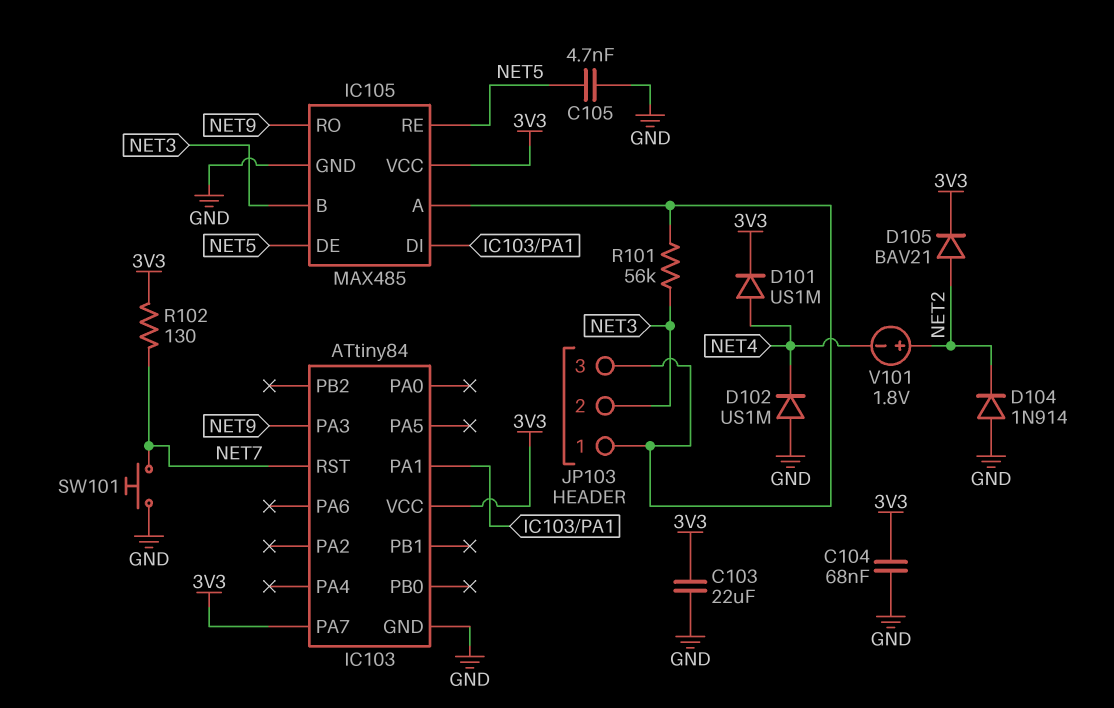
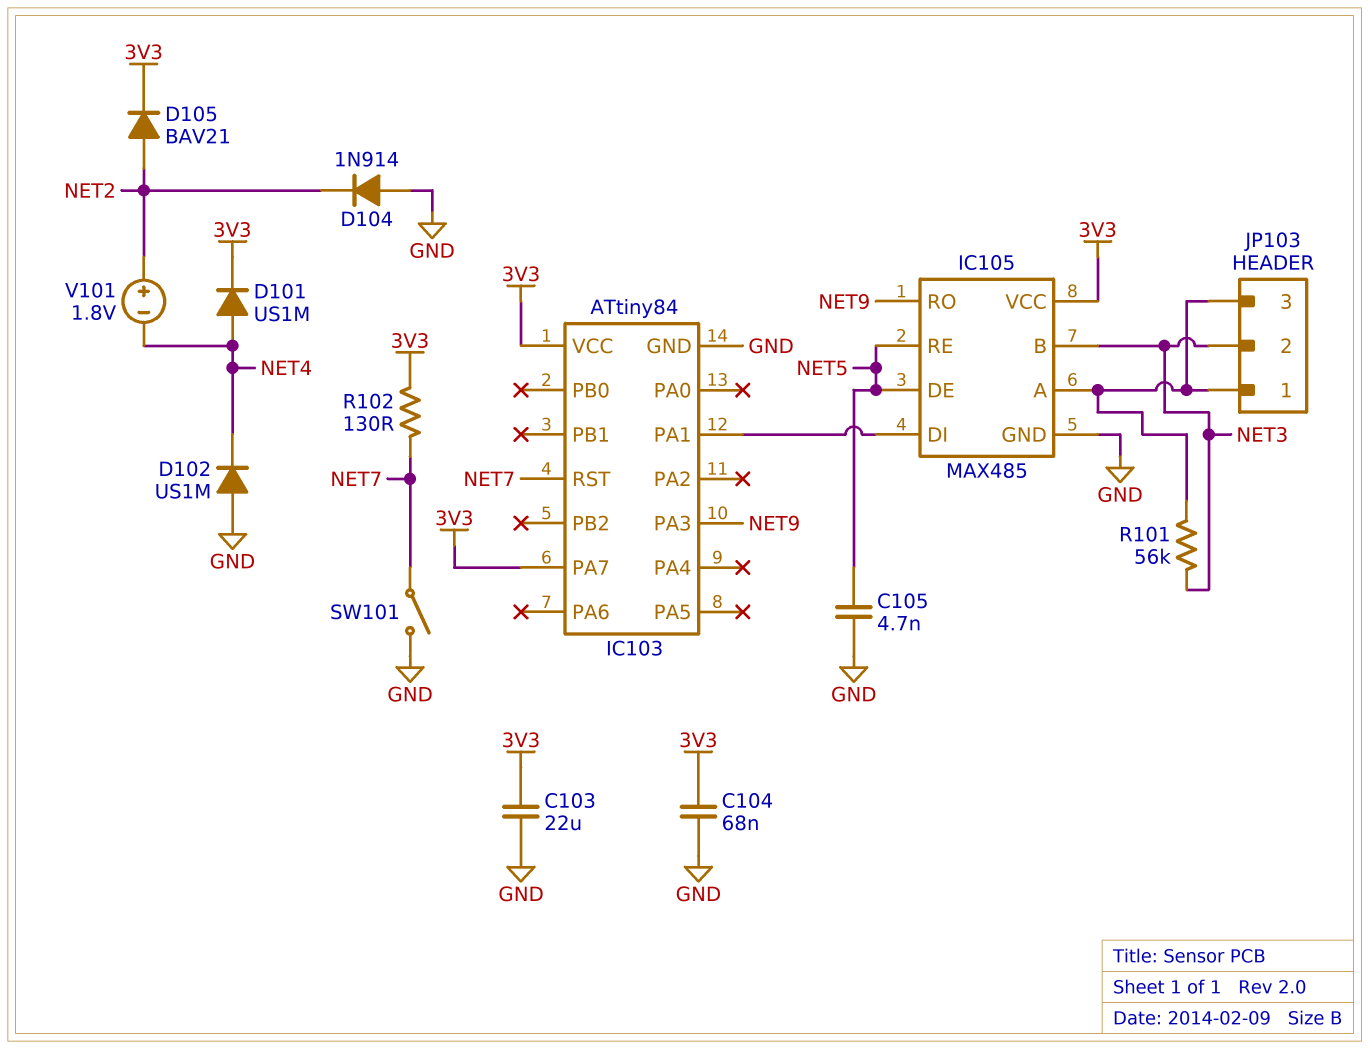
SW101: button (GND, NET7) -> switch (GND, NET7)

